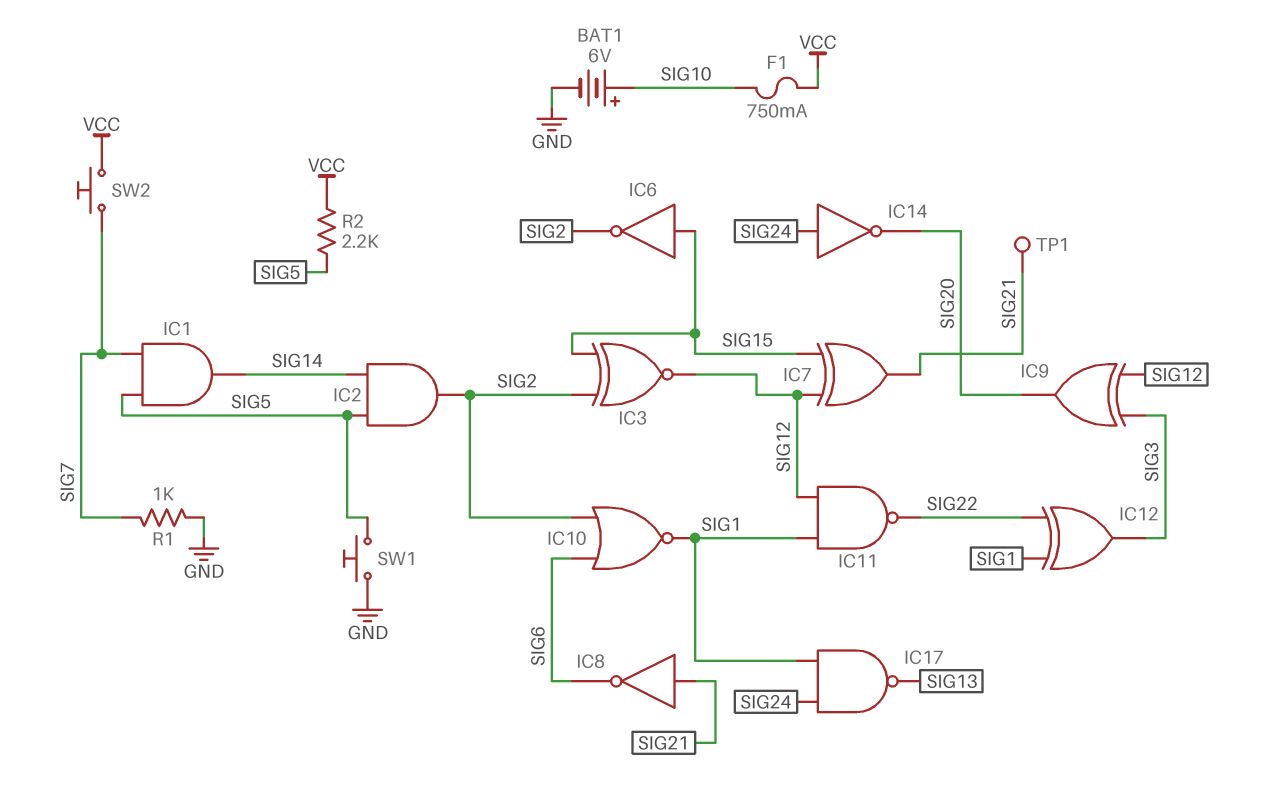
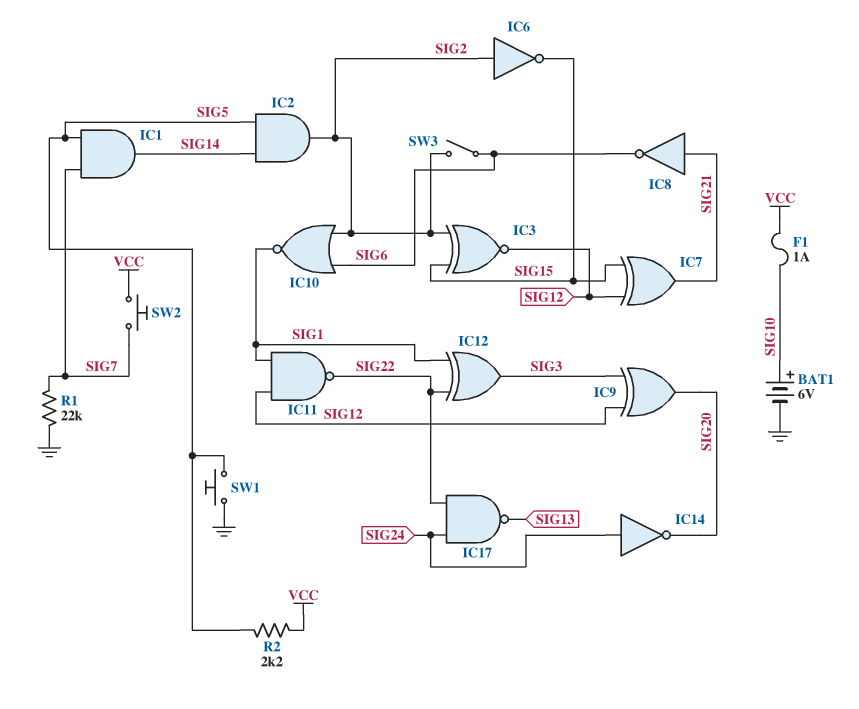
F1: 750mA (SIG10, VCC) -> 1A (SIG10, VCC)
IC6: NOT (in SIG15, out SIG2) -> NOT (in SIG2, out SIG15)
IC17: NAND (in SIG1, in SIG24, out SIG13) -> NAND (in SIG22, in SIG24, out SIG13)
R1: 1k (GND, SIG7) -> 22k (GND, SIG7)
SW3: none -> switch (SIG2, SIG6)
TP1: test point (SIG21) -> none

